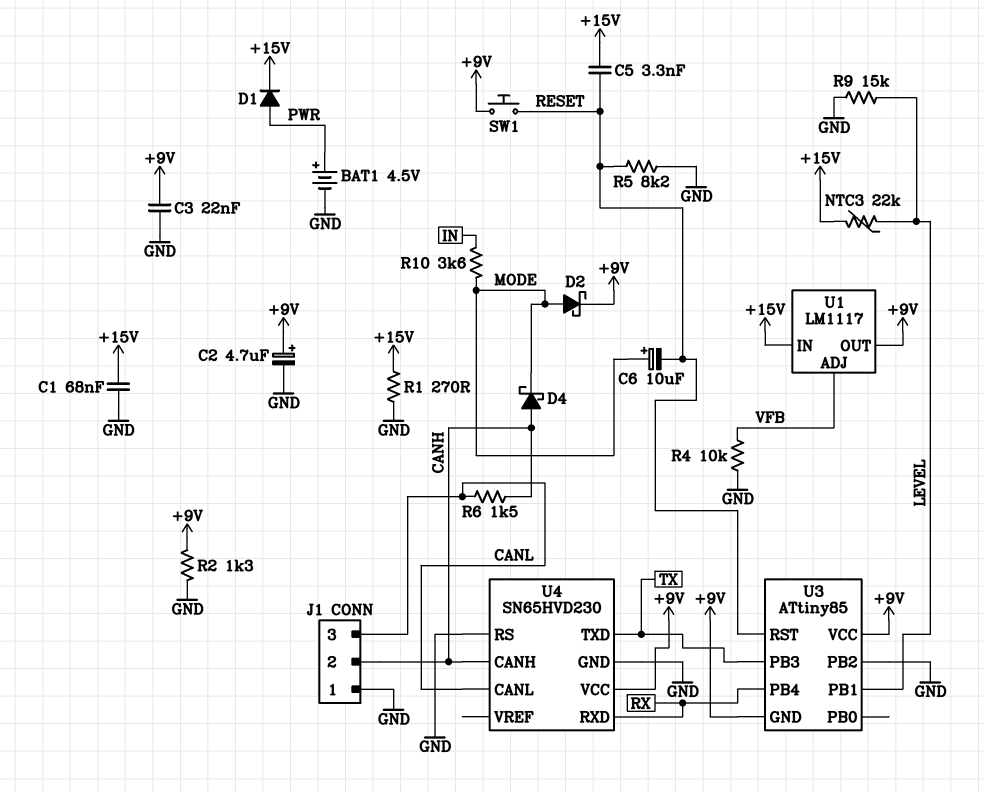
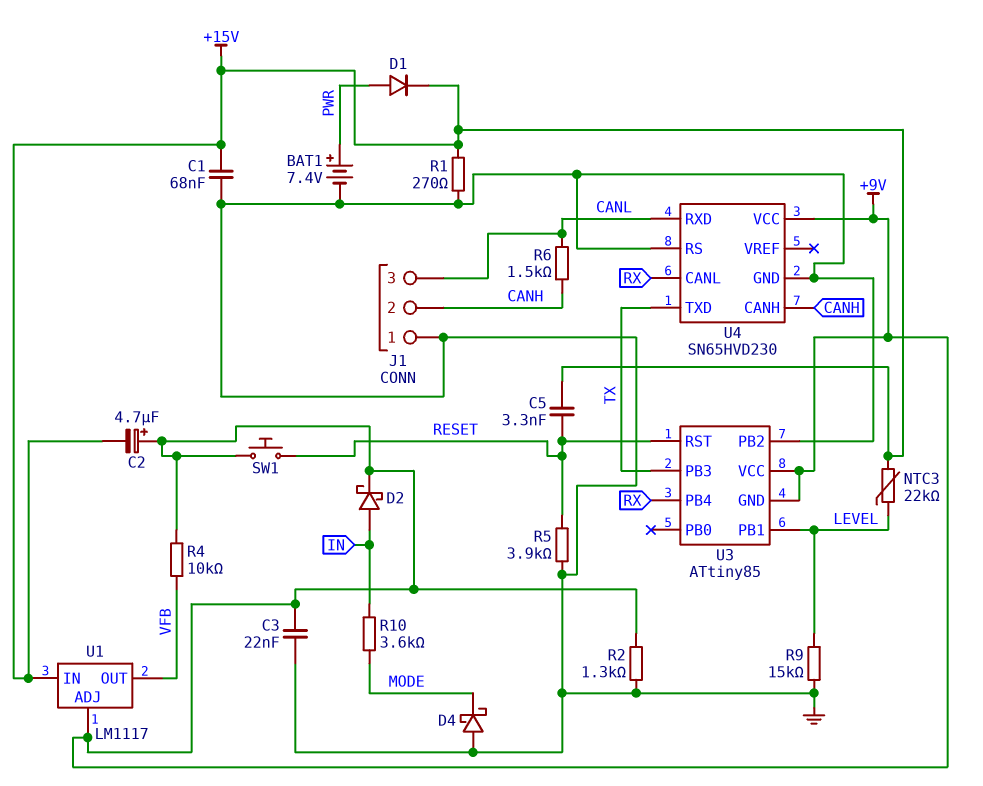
BAT1: 4.5V (plus PWR, minus GND) -> 7.4V (plus PWR, minus GND)
C2: 4.7uF (plus +9V, minus GND) -> 4.7uF (plus +9V, minus +15V)
C6: 10uF (plus MODE, minus RESET) -> none
D2: schottky (A MODE, K +9V) -> schottky (A IN, K +9V)
D4: schottky (A CANH, K MODE) -> schottky (A GND, K MODE)
R4: 10k (GND, VFB) -> 10k (+9V, VFB)
R5: 8.2k (GND, RESET) -> 3.9k (GND, RESET)
U1 pin ADJ: VFB -> +9V
U1 pin OUT: +9V -> VFB
U4 pin CANL: CANL -> RX
U4 pin RXD: RX -> CANL

